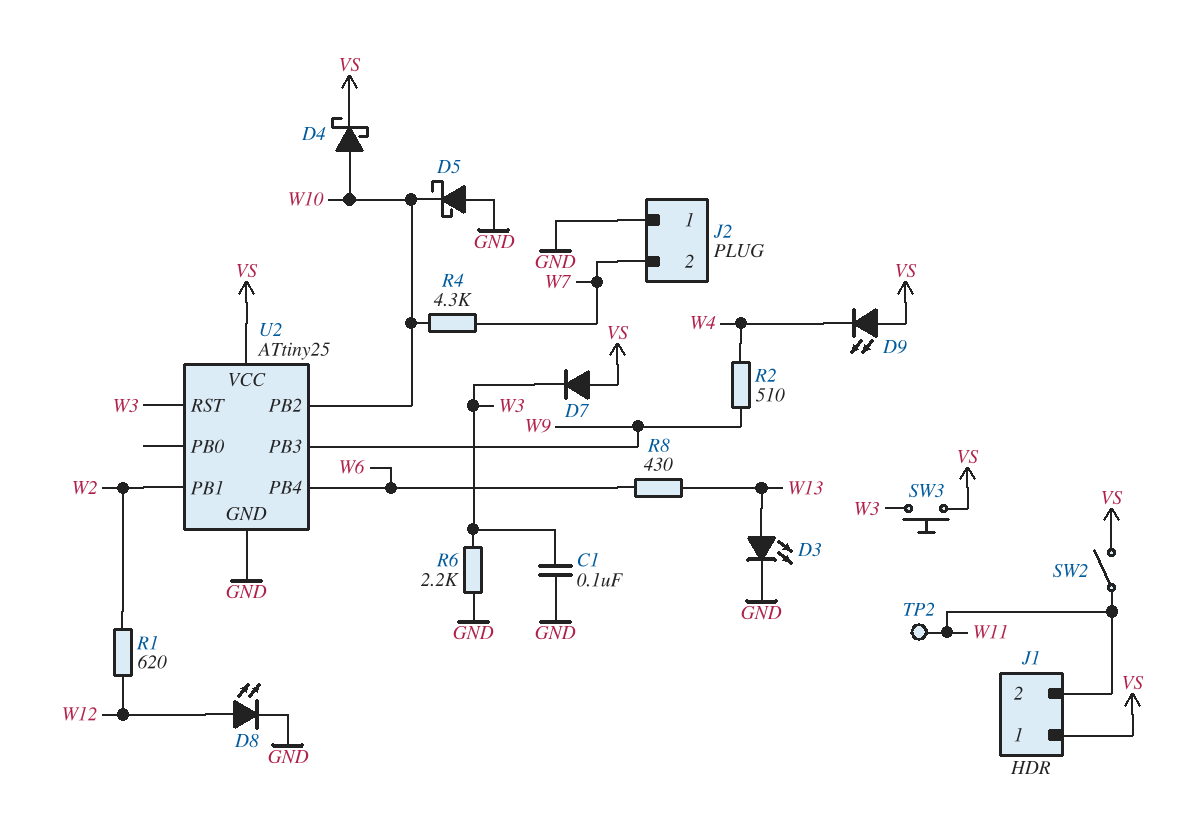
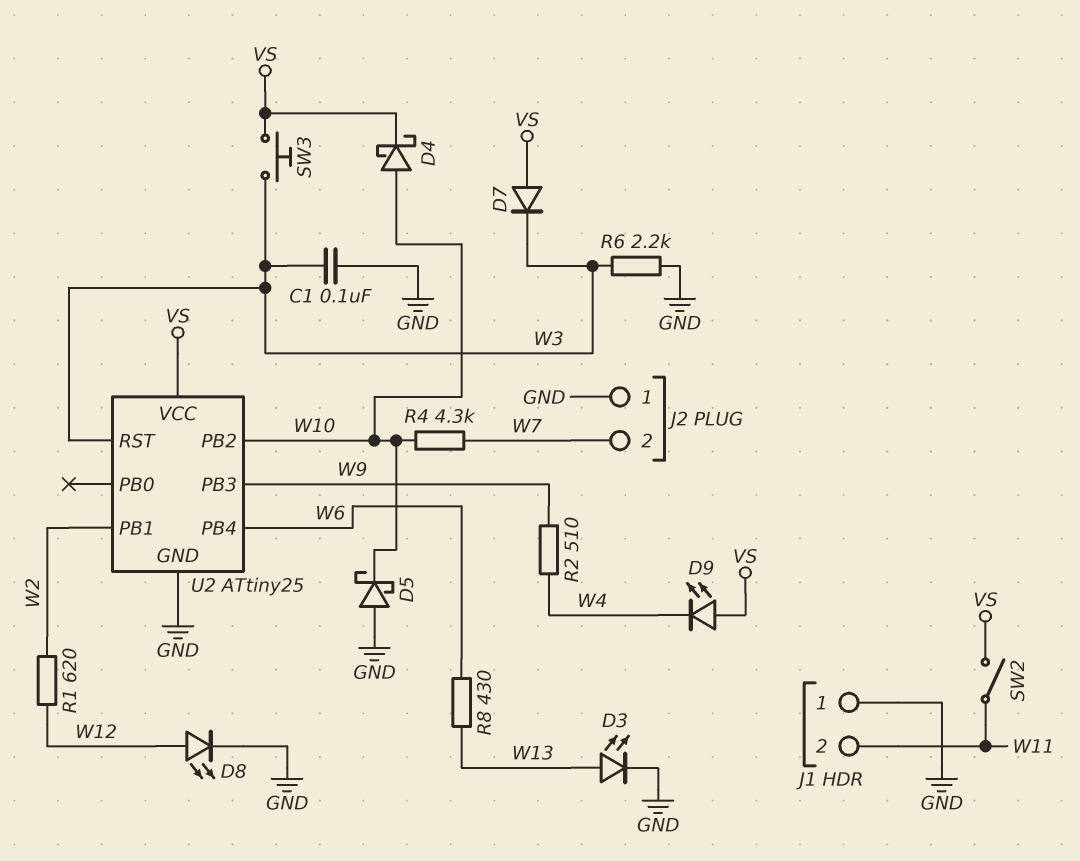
J1 pin 1: VS -> GND
TP2: test point (W11) -> none

